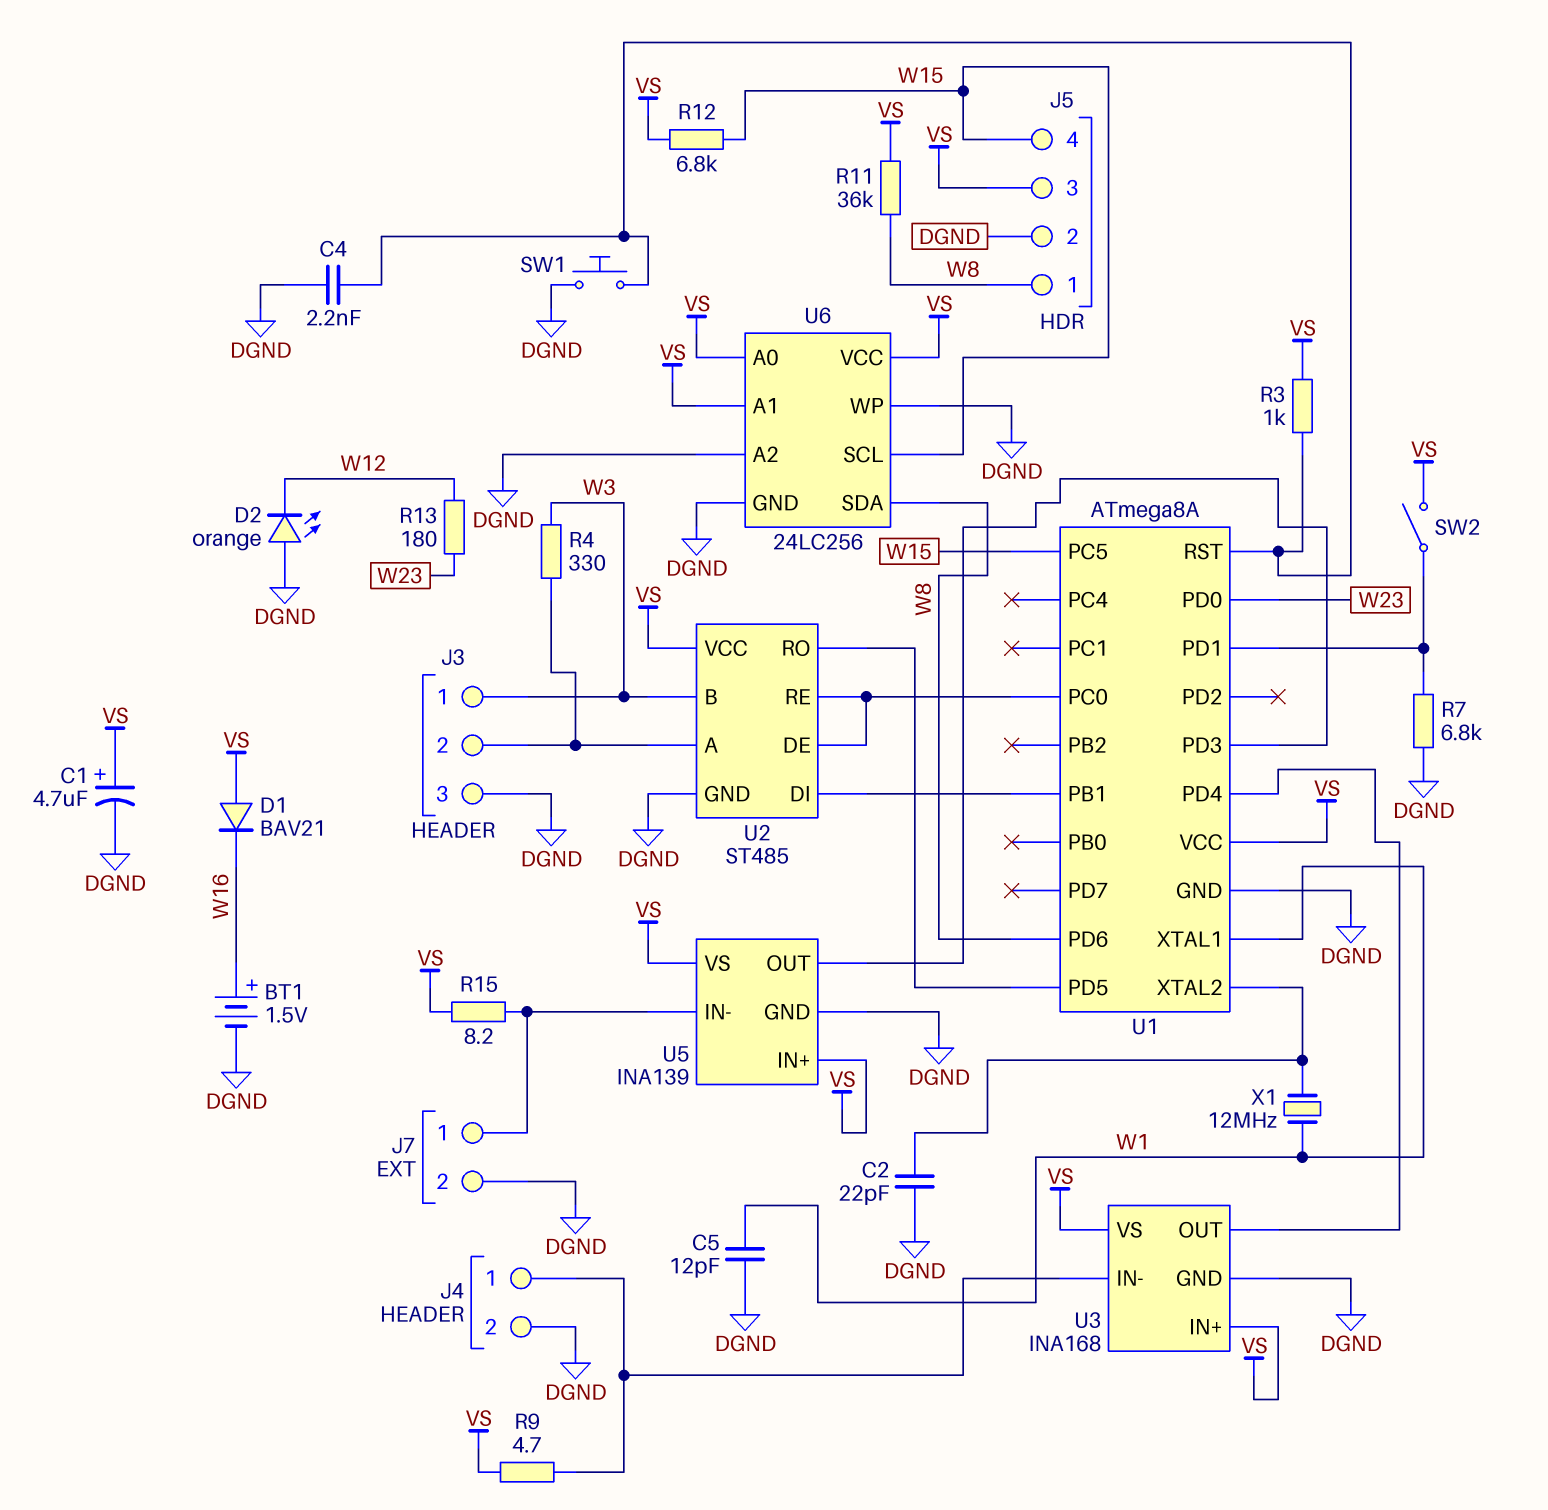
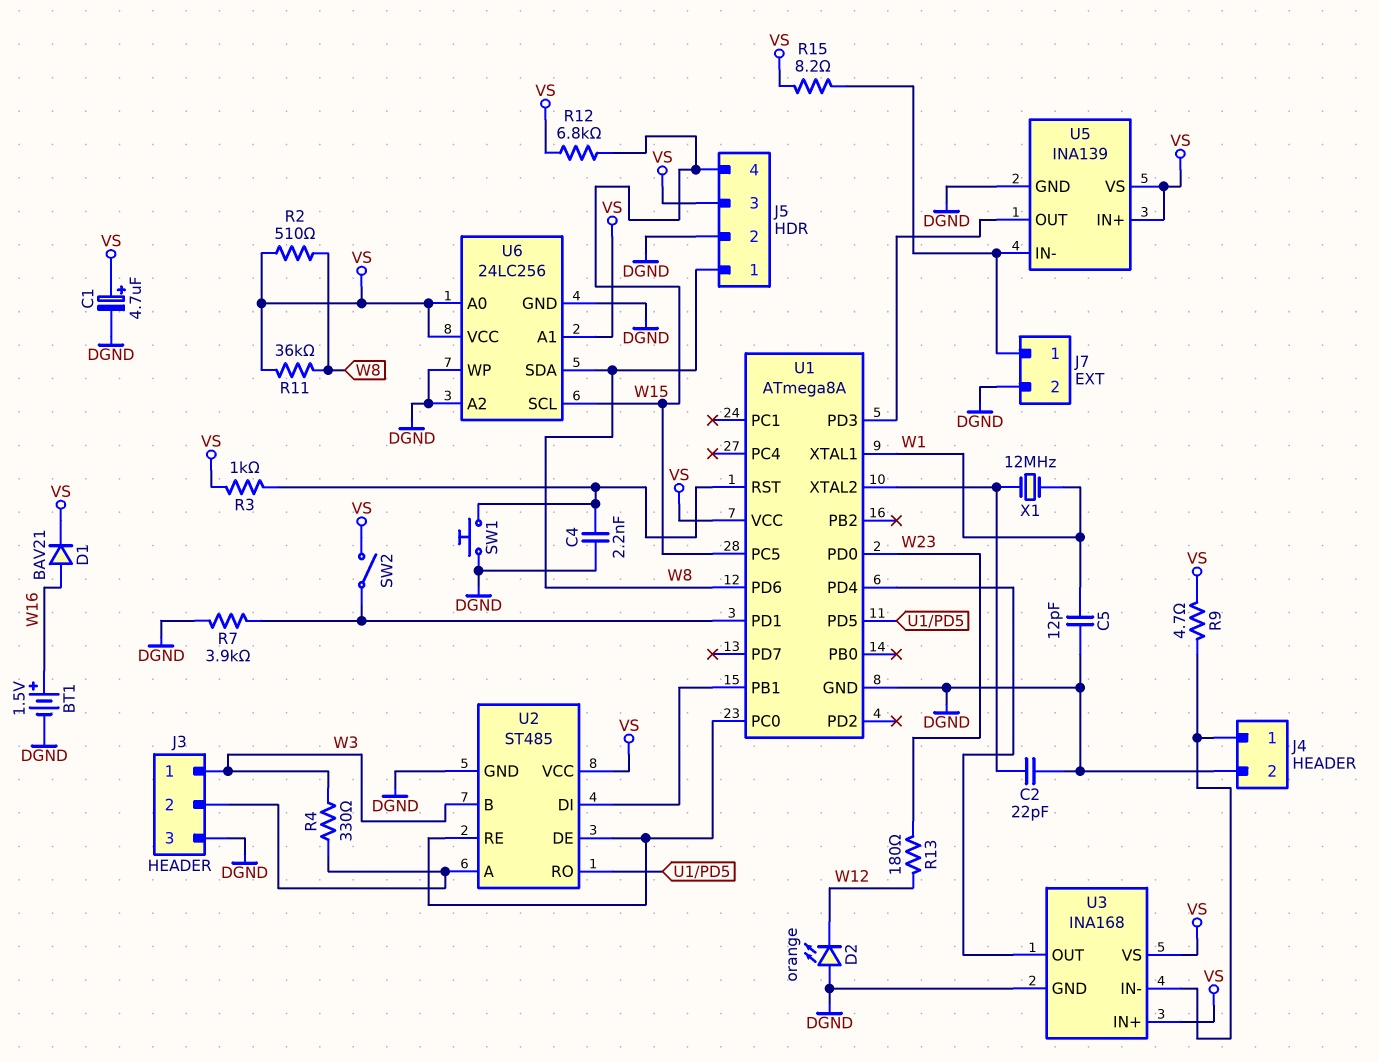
D1: diode BAV21 (A VS, K W16) -> diode BAV21 (A W16, K VS)
R2: none -> 510 (VS, W8)
R7: 6.8k (DGND, U1/PD1) -> 3.9k (DGND, U1/PD1)

